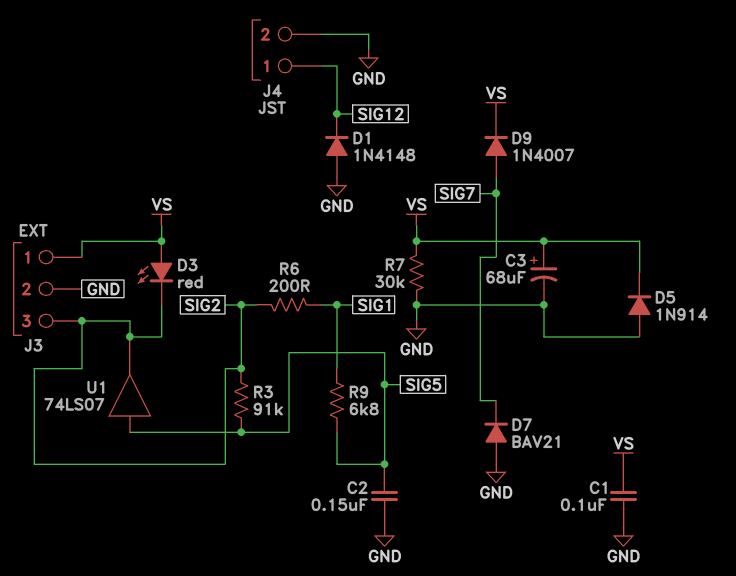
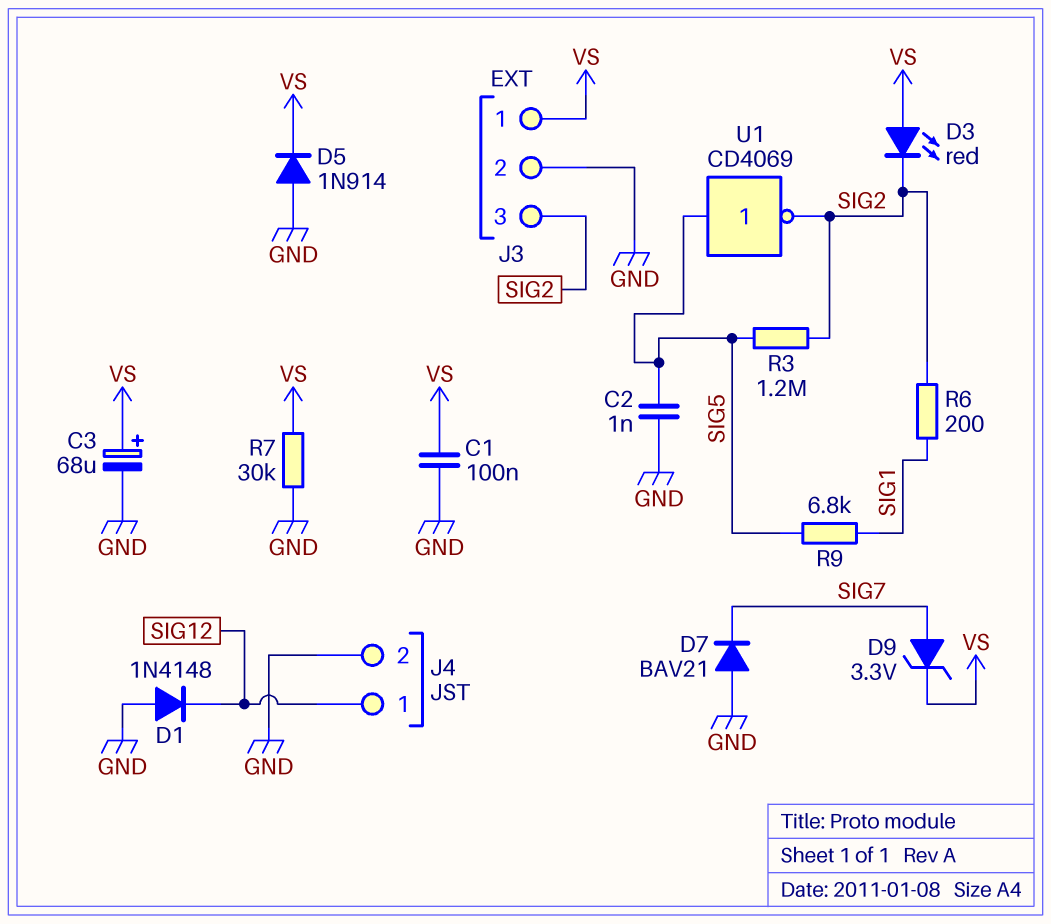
C2: 150nF (GND, SIG5) -> 1nF (GND, SIG5)
D9: diode 1N4007 (A SIG7, K VS) -> zener 3.3V (A SIG7, K VS)
R3: 91k (SIG2, SIG5) -> 1.2M (SIG2, SIG5)
U1: buffer 74LS07 (in SIG5, out SIG2) -> NOT CD4069 (in SIG5, out SIG2)

